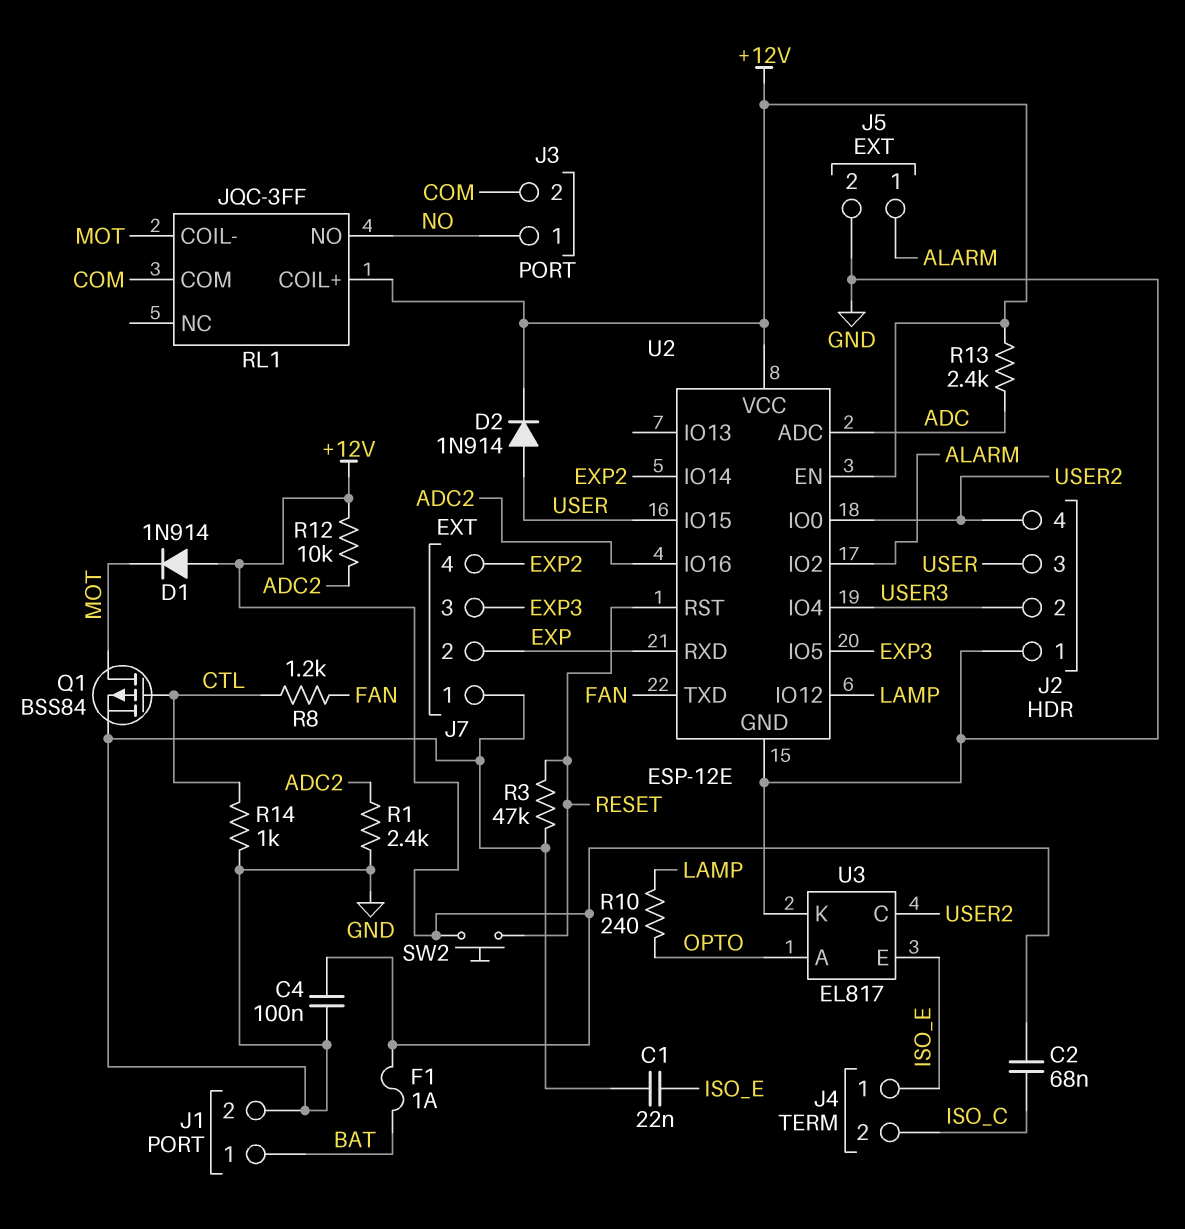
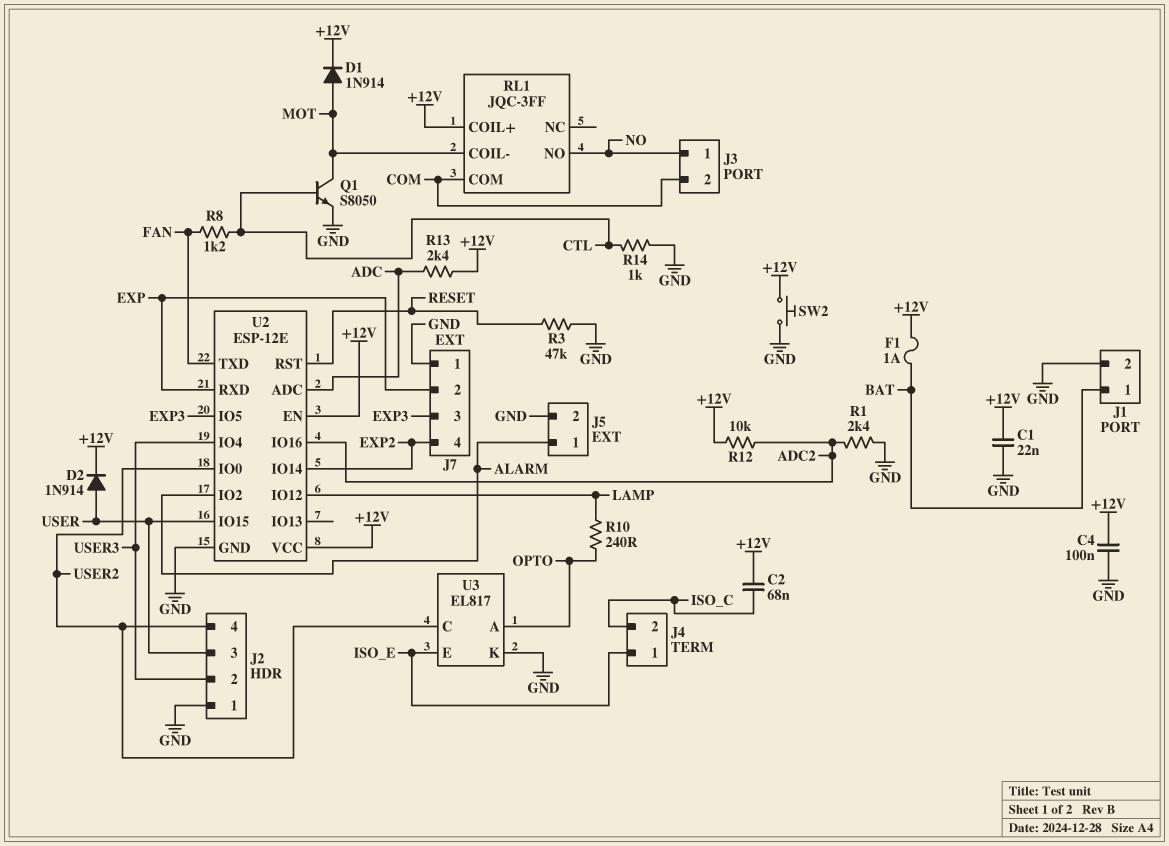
C1: 22nF (GND, ISO_E) -> 22nF (+12V, GND)
D1: diode 1N914 (A +12V, K MOT) -> diode 1N914 (A MOT, K +12V)
Q1: PMOS BSS84 (G CTL, D MOT, S GND) -> NPN S8050 (B CTL, C MOT, E GND)
SW2: button (+12V, RESET) -> button (+12V, GND)

